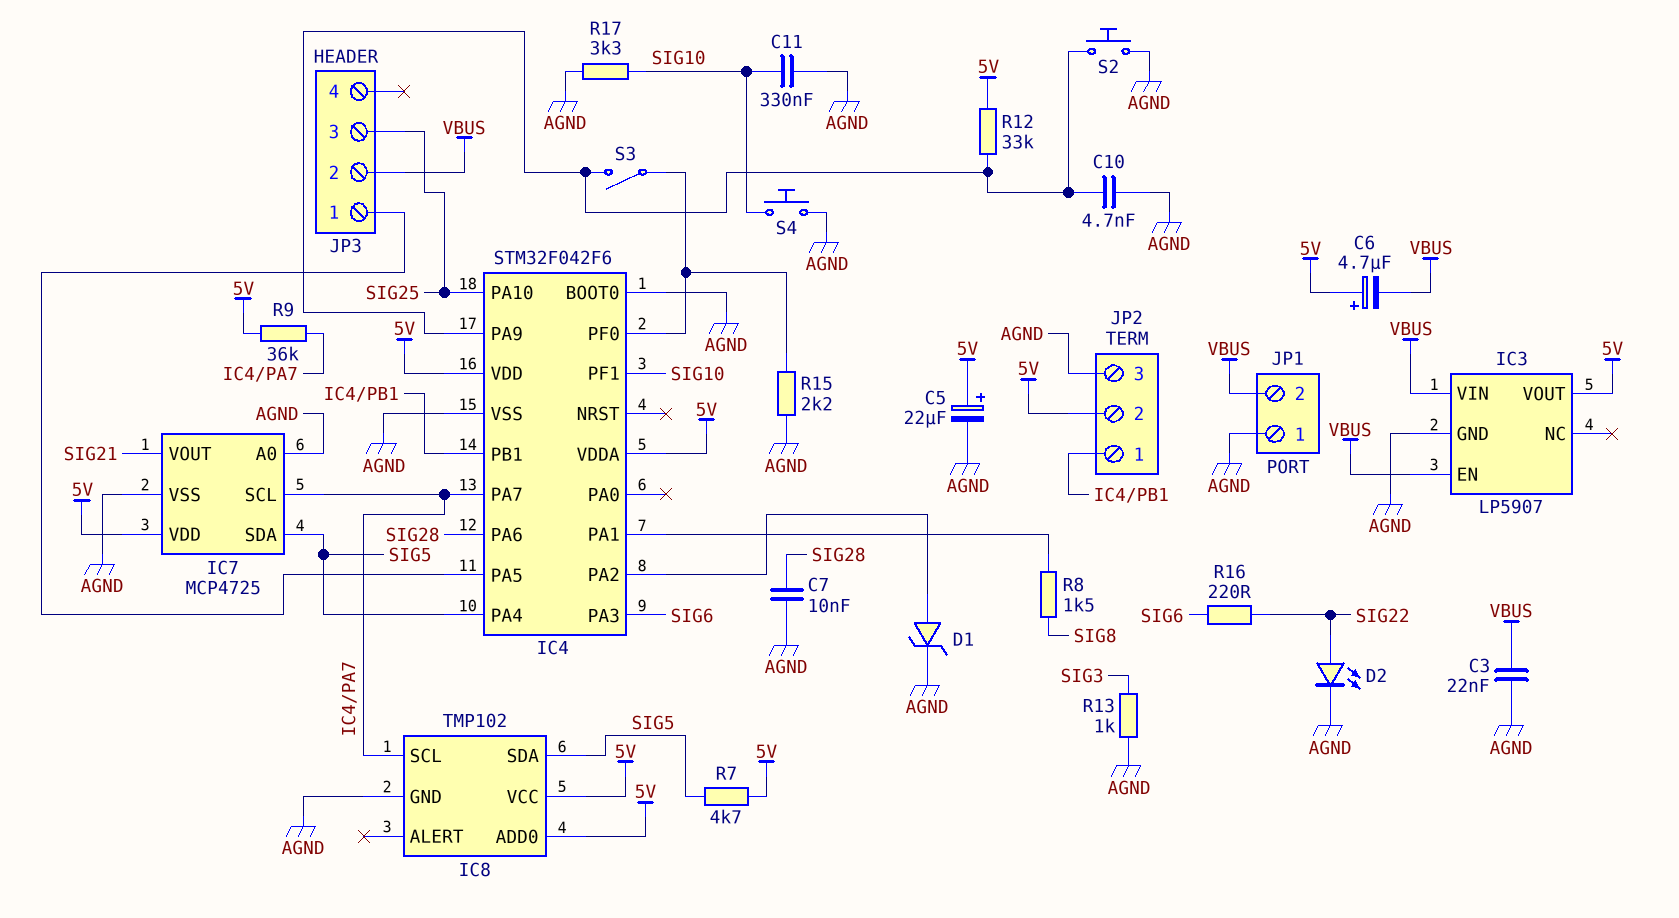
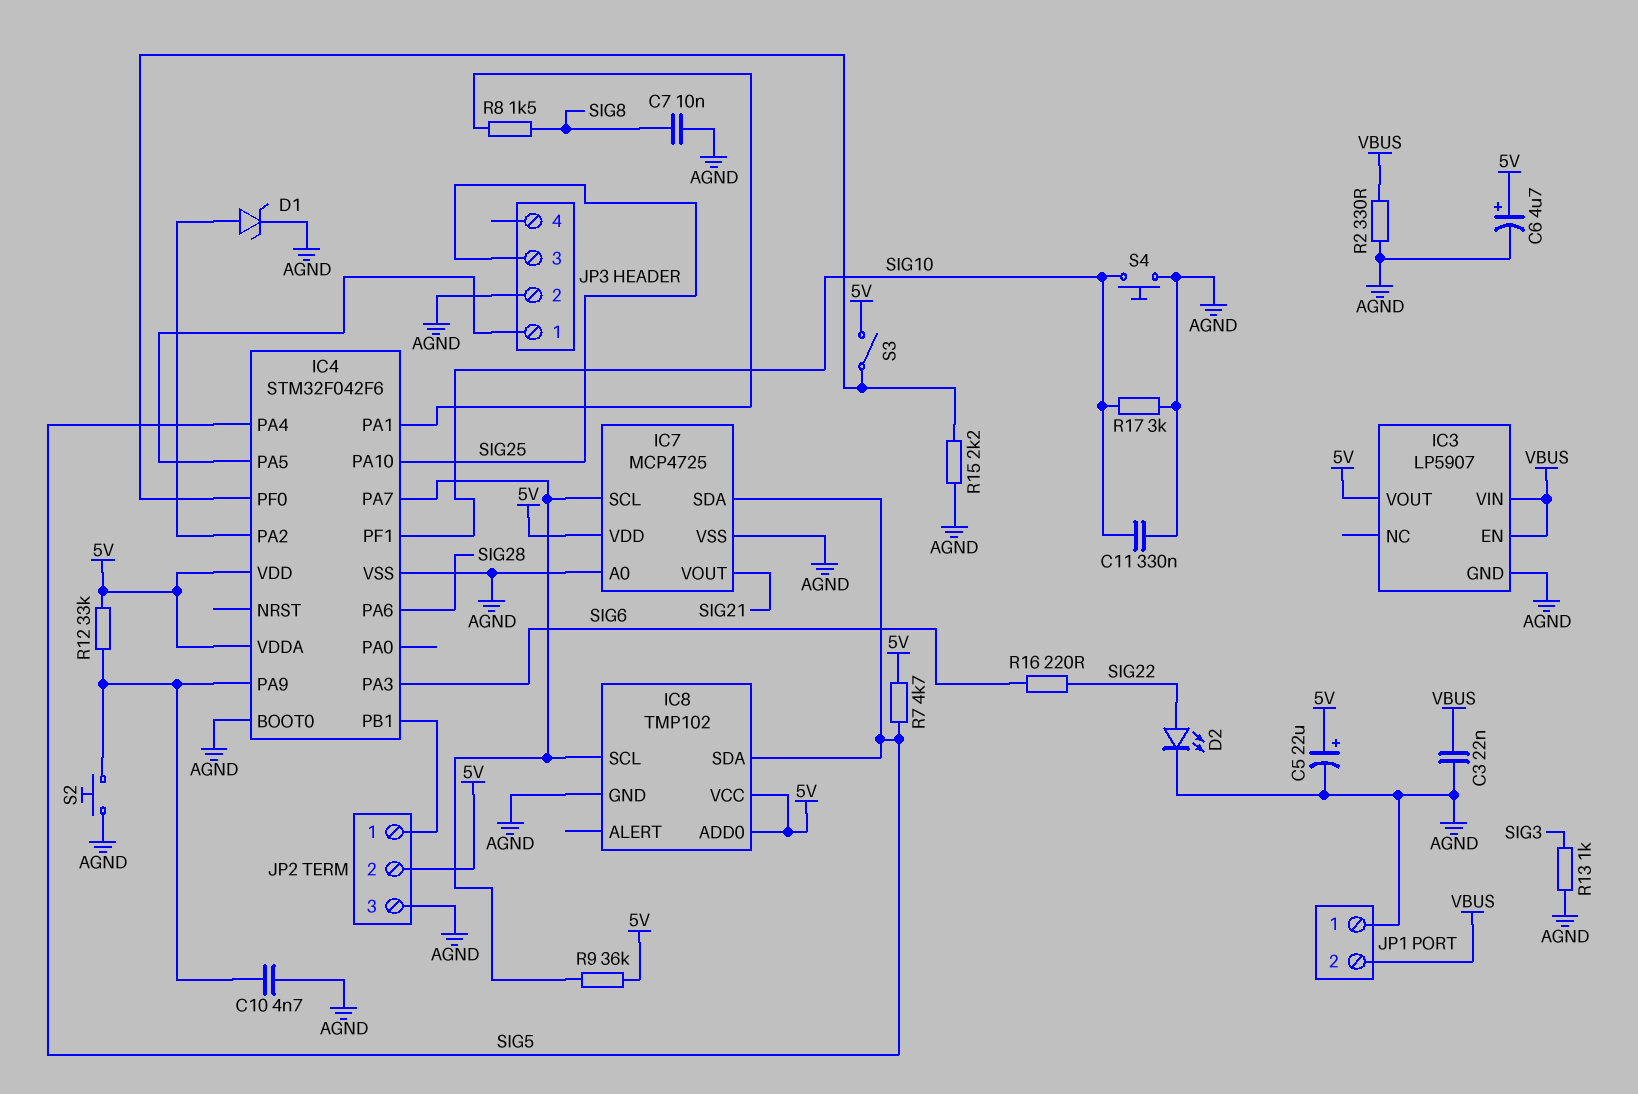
C6: 4.7uF (plus 5V, minus VBUS) -> 4.7uF (plus 5V, minus AGND)
C7: 10nF (AGND, SIG28) -> 10nF (AGND, SIG8)
JP3 pin 2: VBUS -> AGND
R2: none -> 330 (AGND, VBUS)
R17: 3.3k (AGND, SIG10) -> 3k (AGND, SIG10)
S3: switch (IC4/PA9, IC4/PF0) -> switch (5V, IC4/PF0)

